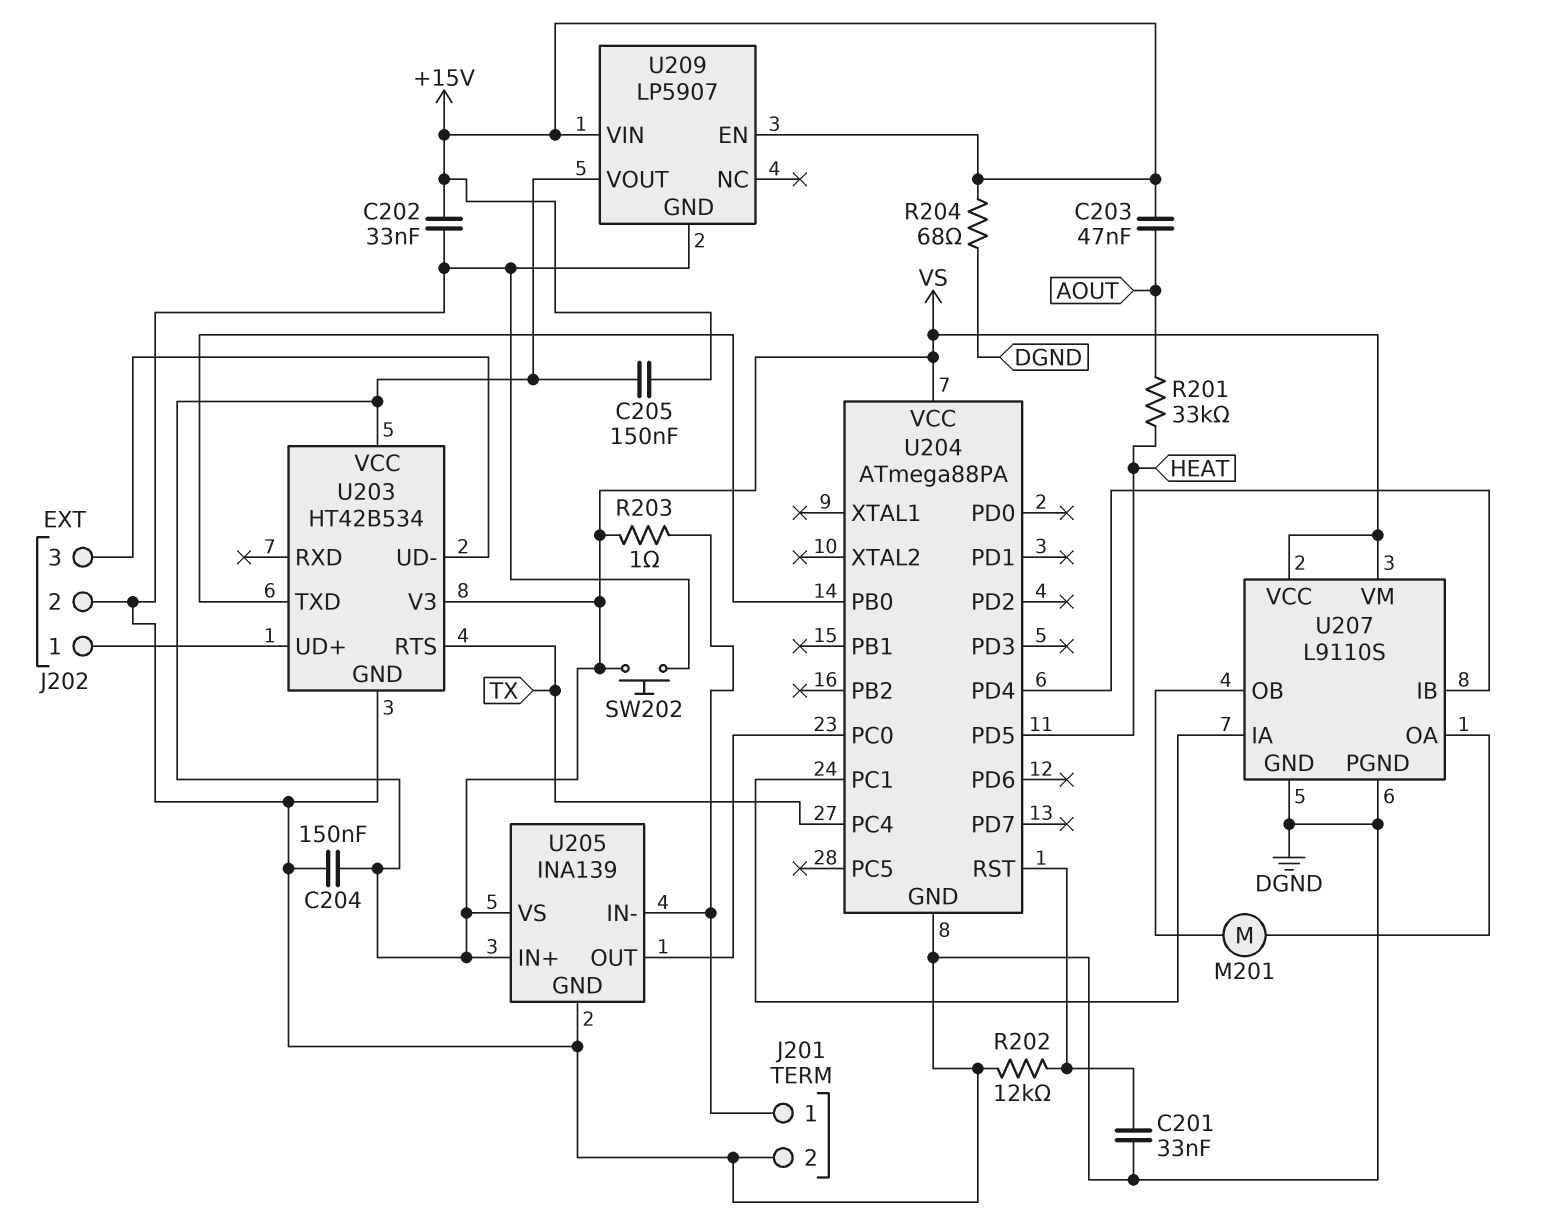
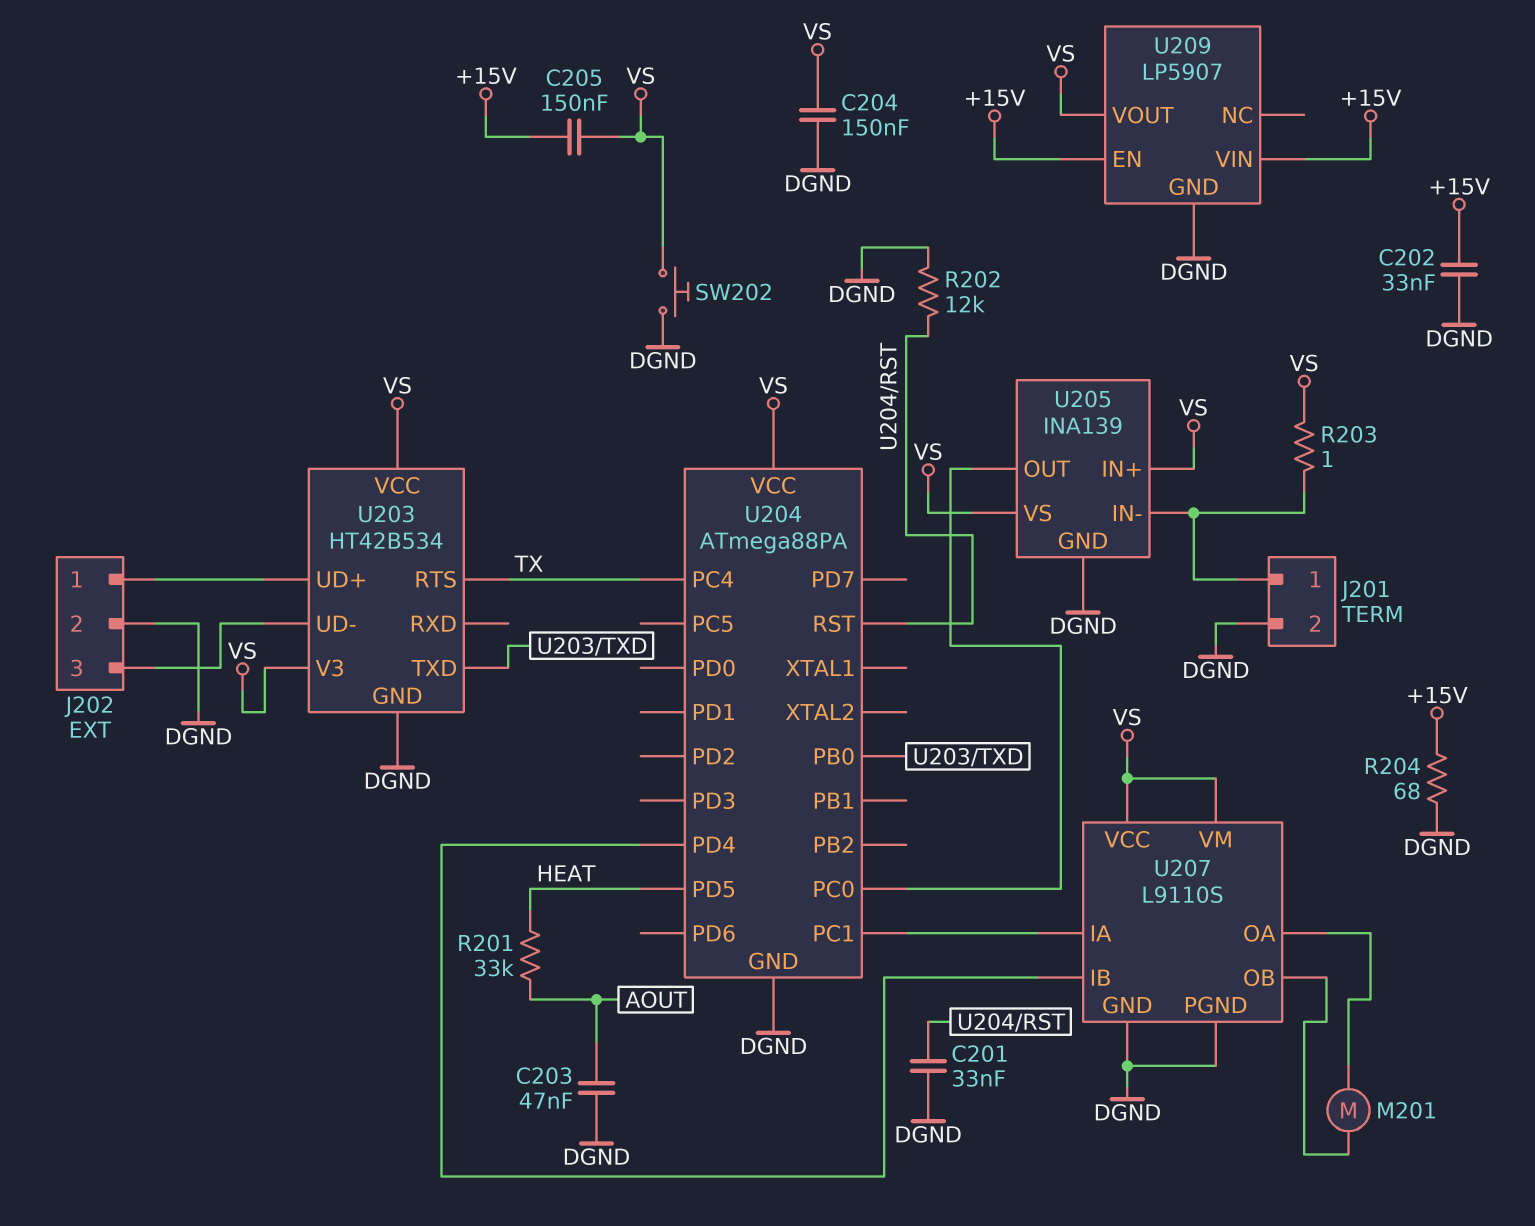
C203: 47nF (+15V, AOUT) -> 47nF (AOUT, DGND)

